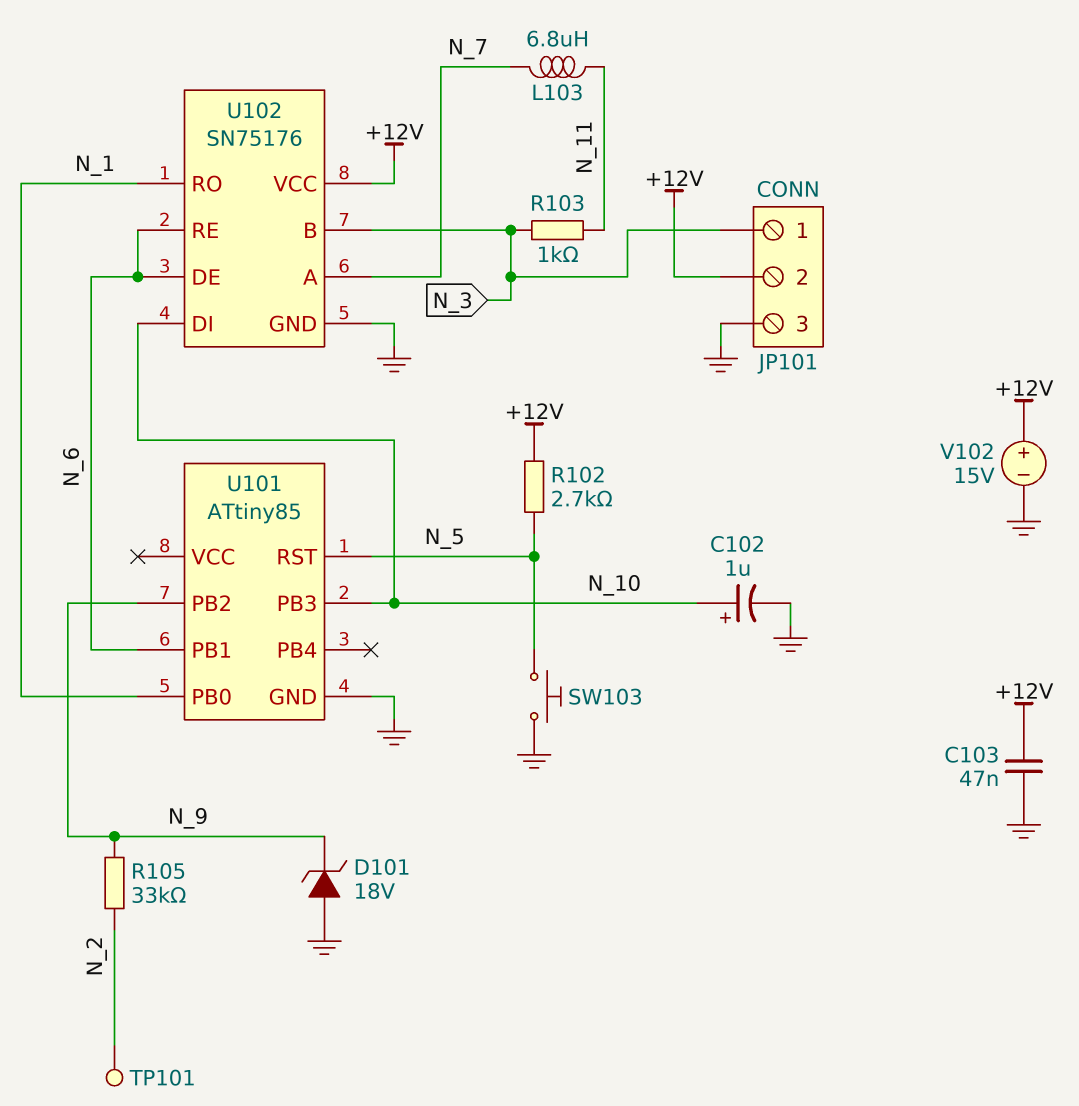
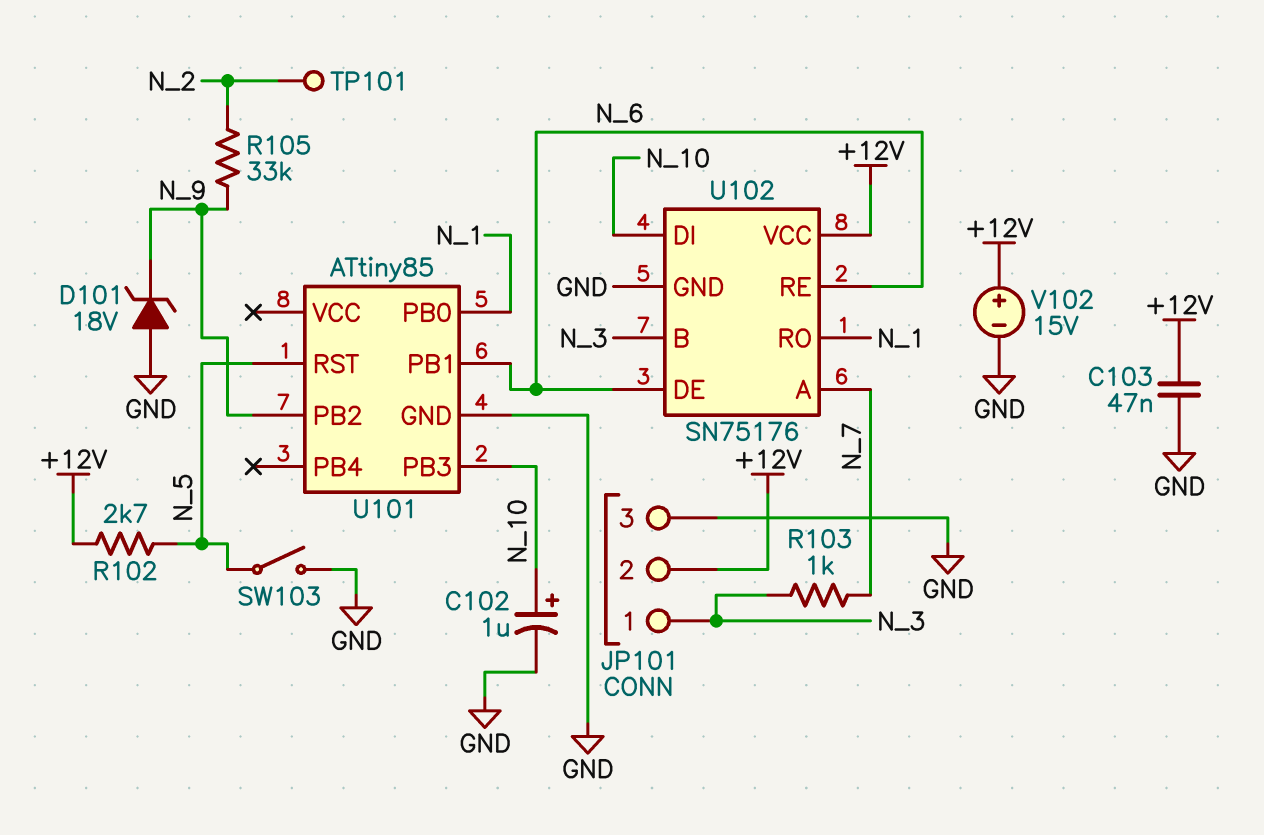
L103: 6.8uH (N_7, N_11) -> none
R103: 1k (N_3, N_11) -> 1k (N_3, N_7)
SW103: button (GND, N_5) -> switch (GND, N_5)

